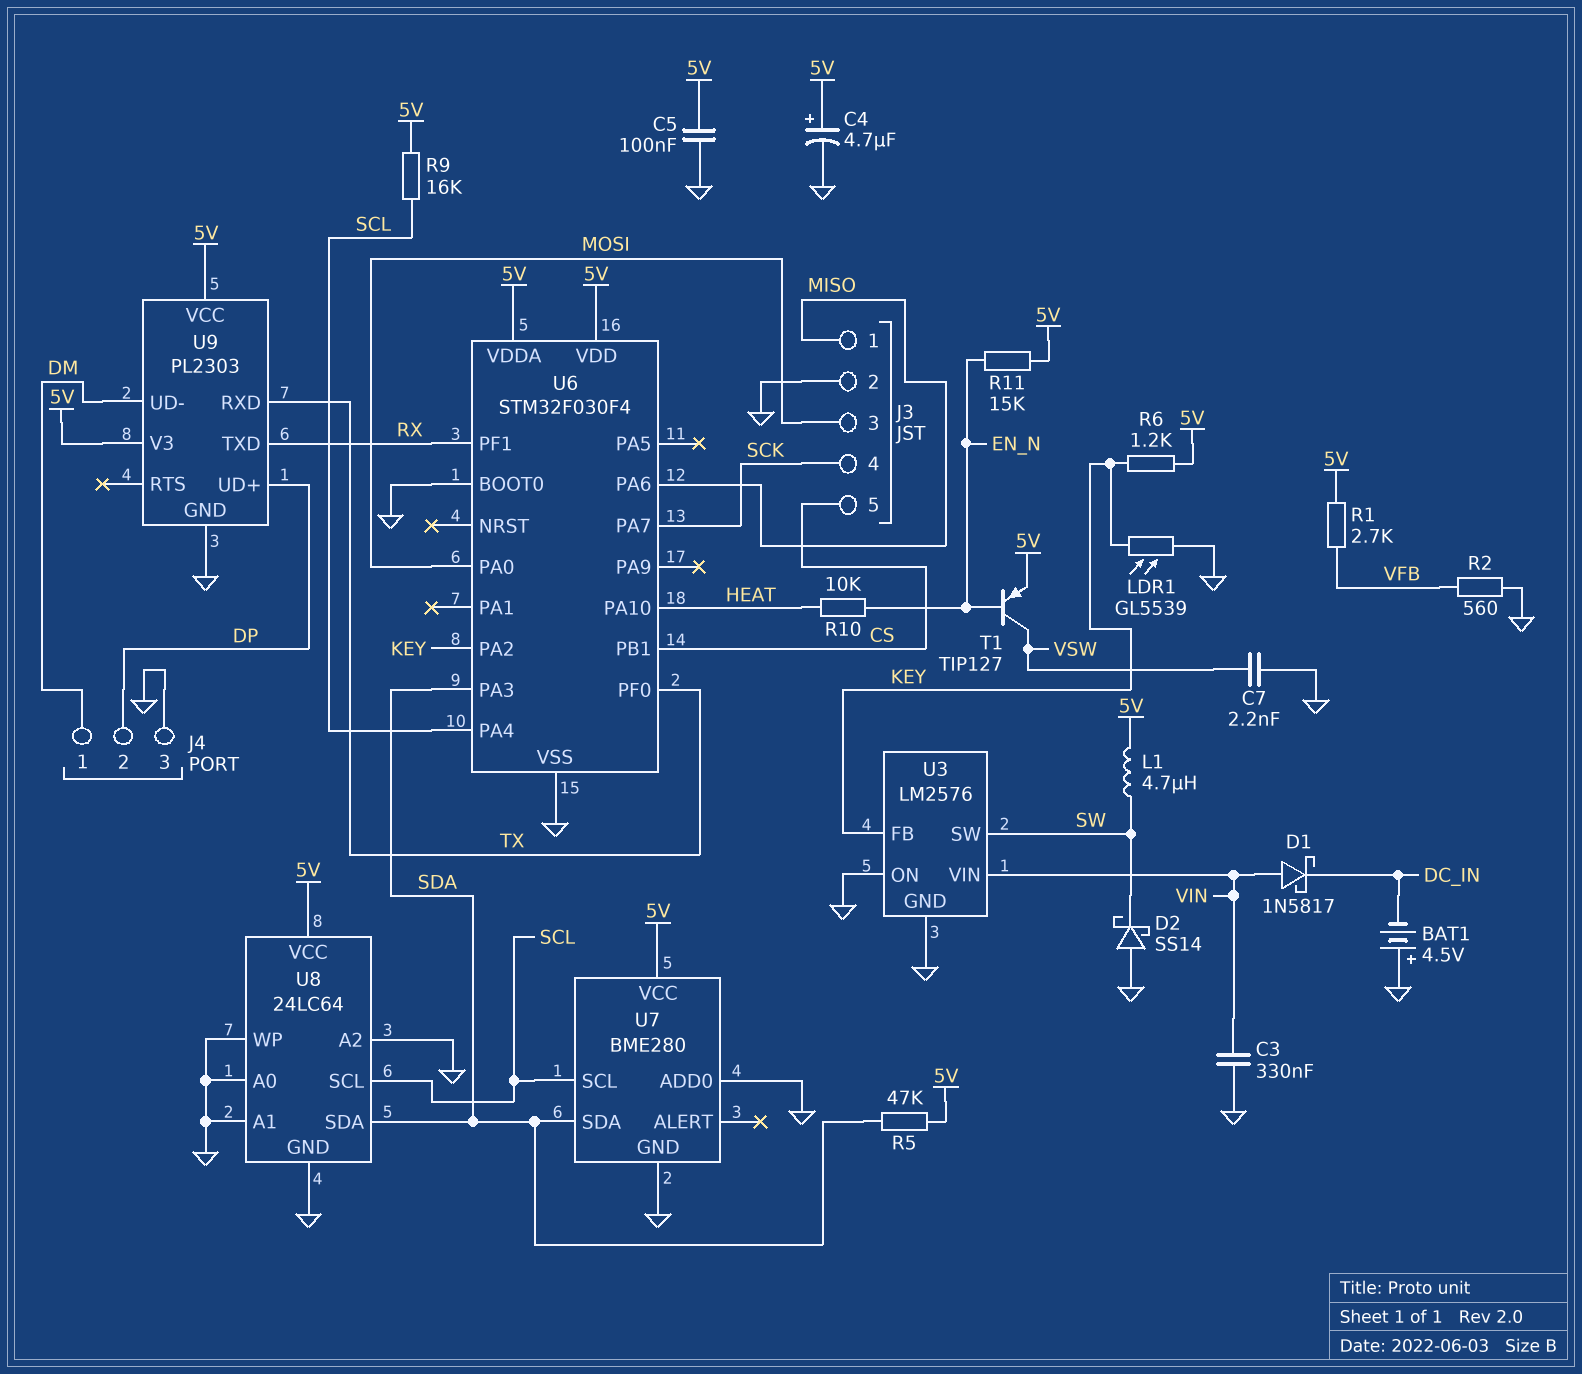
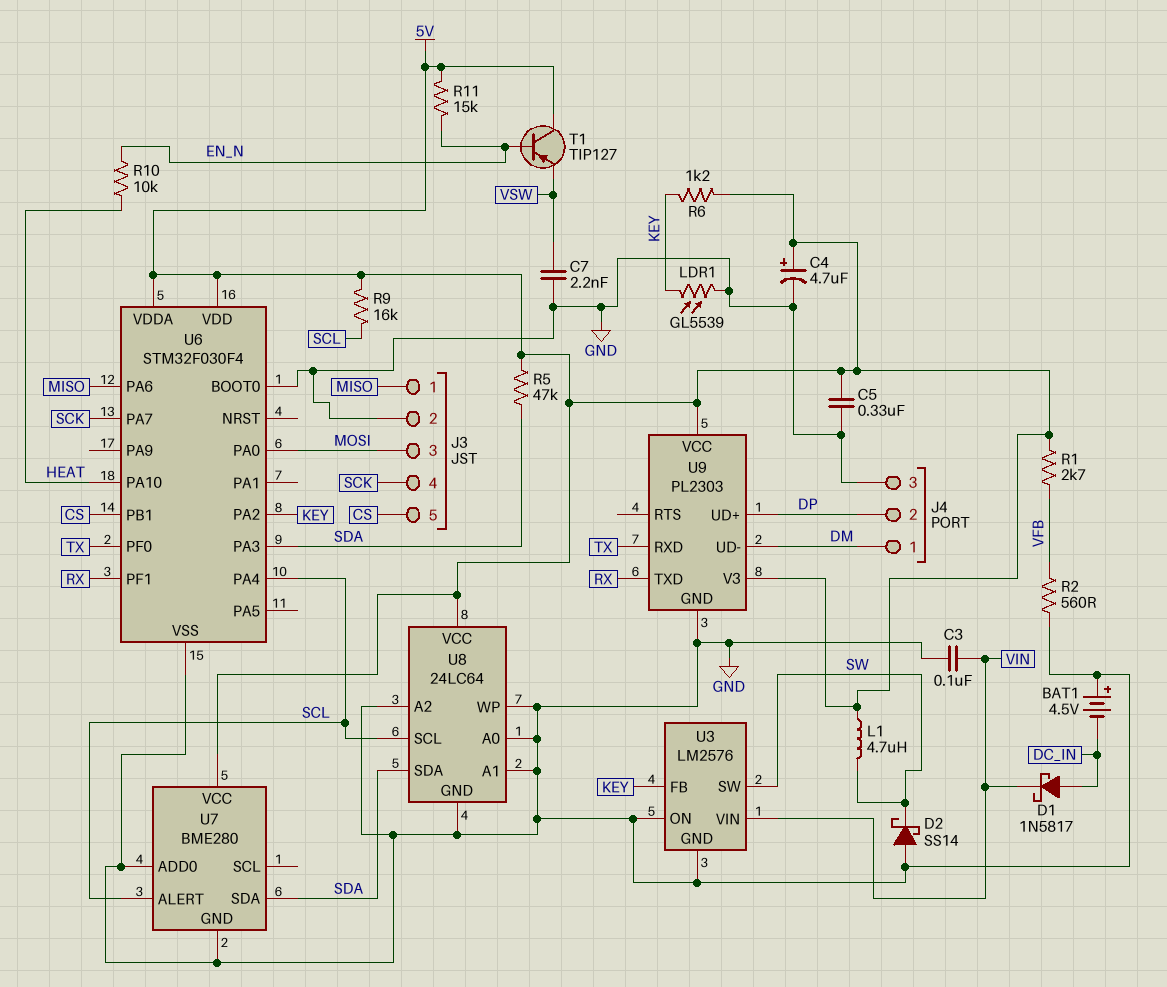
C3: 330nF (GND, VIN) -> 100nF (GND, VIN)
C5: 100nF (5V, GND) -> 330nF (5V, GND)
D1: schottky 1N5817 (A VIN, K DC_IN) -> schottky 1N5817 (A DC_IN, K VIN)
T1: PNP TIP127 (B EN_N, C VSW, E 5V) -> PNP TIP127 (B EN_N, C 5V, E VSW)
U7 pin ALERT: none -> SCL
U7 pin SCL: SCL -> none

